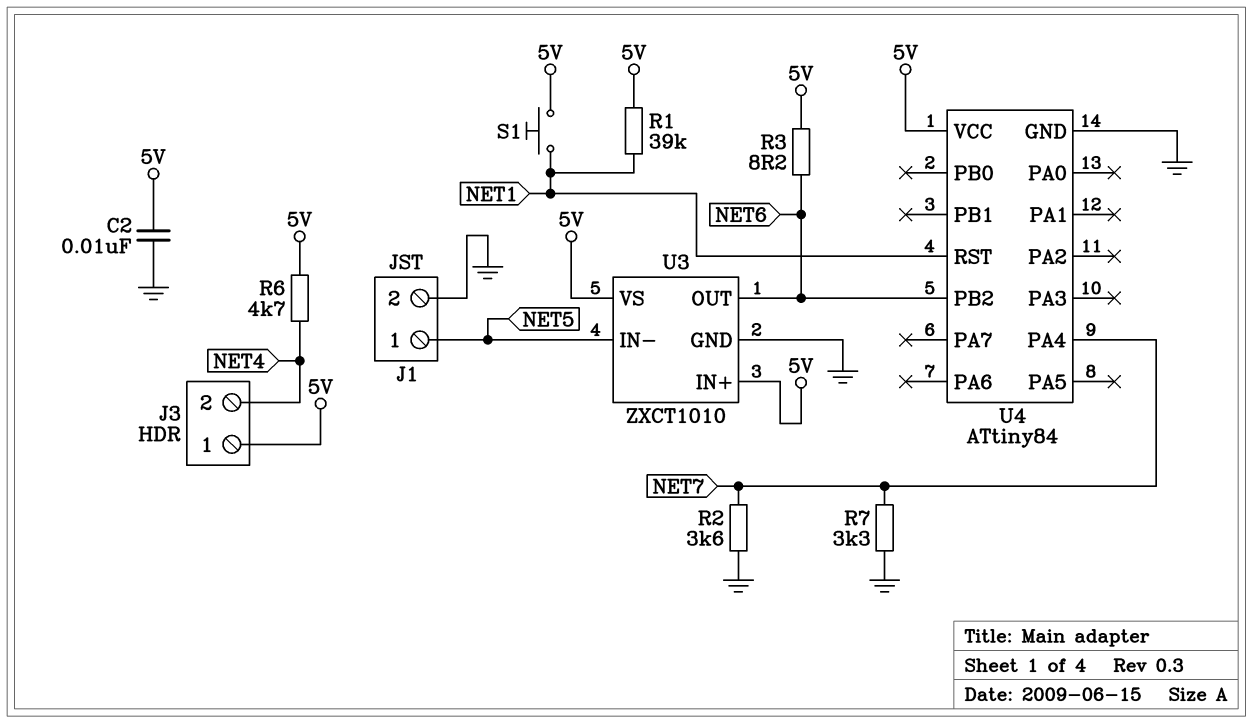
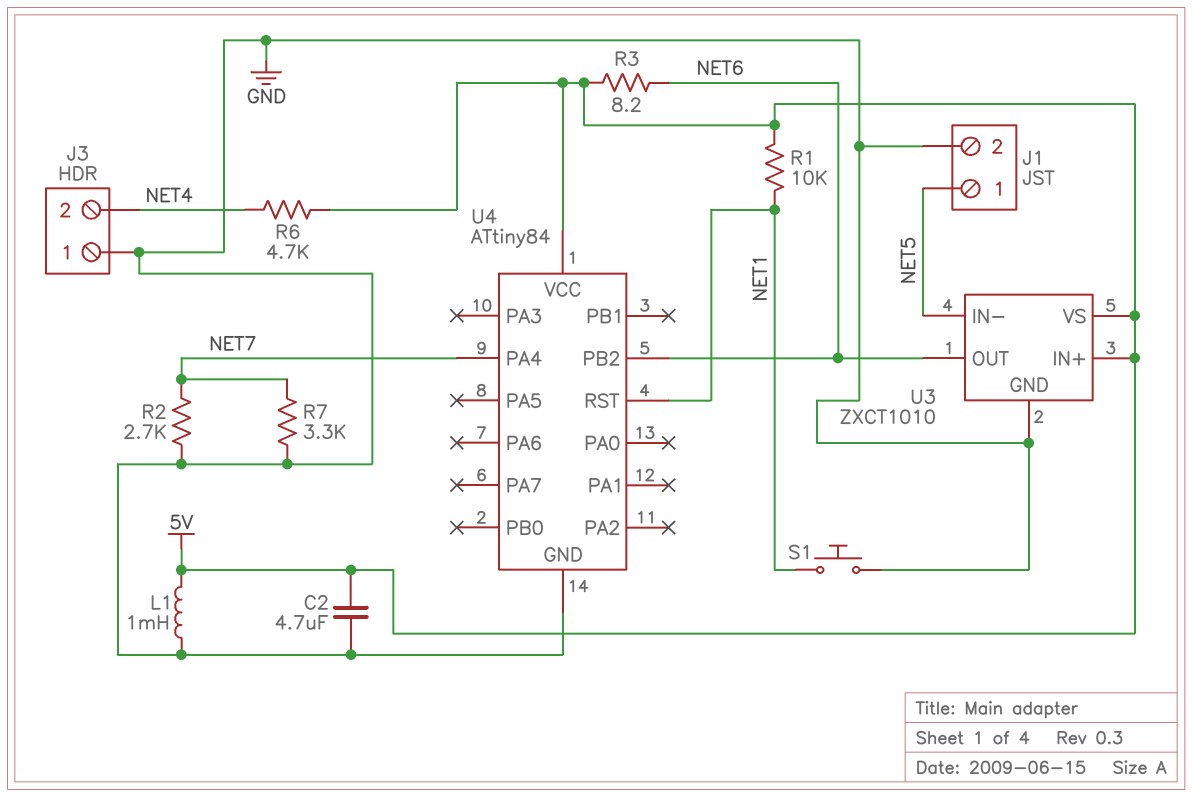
C2: 10nF (5V, GND) -> 4.7uF (5V, GND)
J3 pin 1: 5V -> GND
L1: none -> 1mH (5V, GND)
R1: 39k (5V, NET1) -> 10k (5V, NET1)
R2: 3.6k (GND, NET7) -> 2.7k (GND, NET7)
S1: button (5V, NET1) -> button (GND, NET1)

